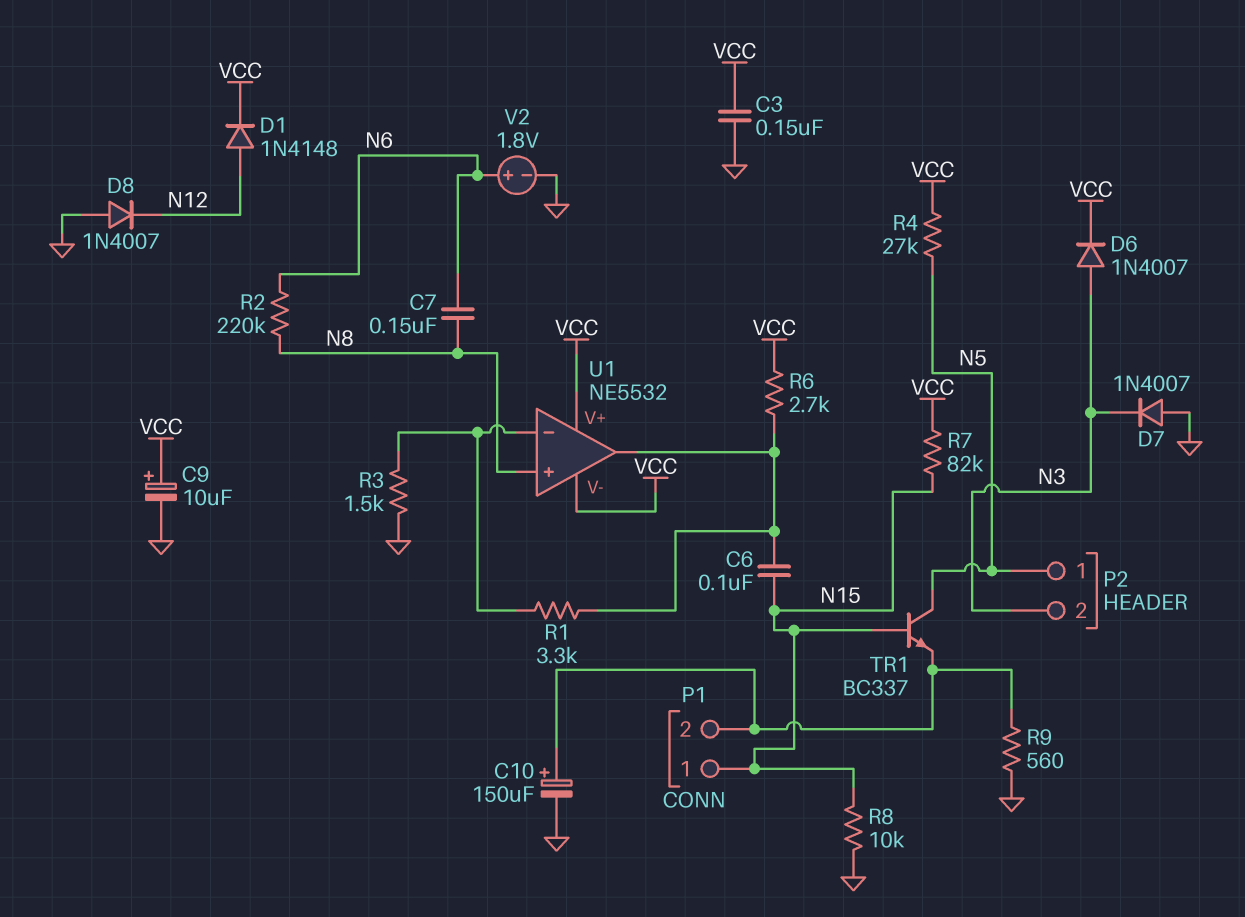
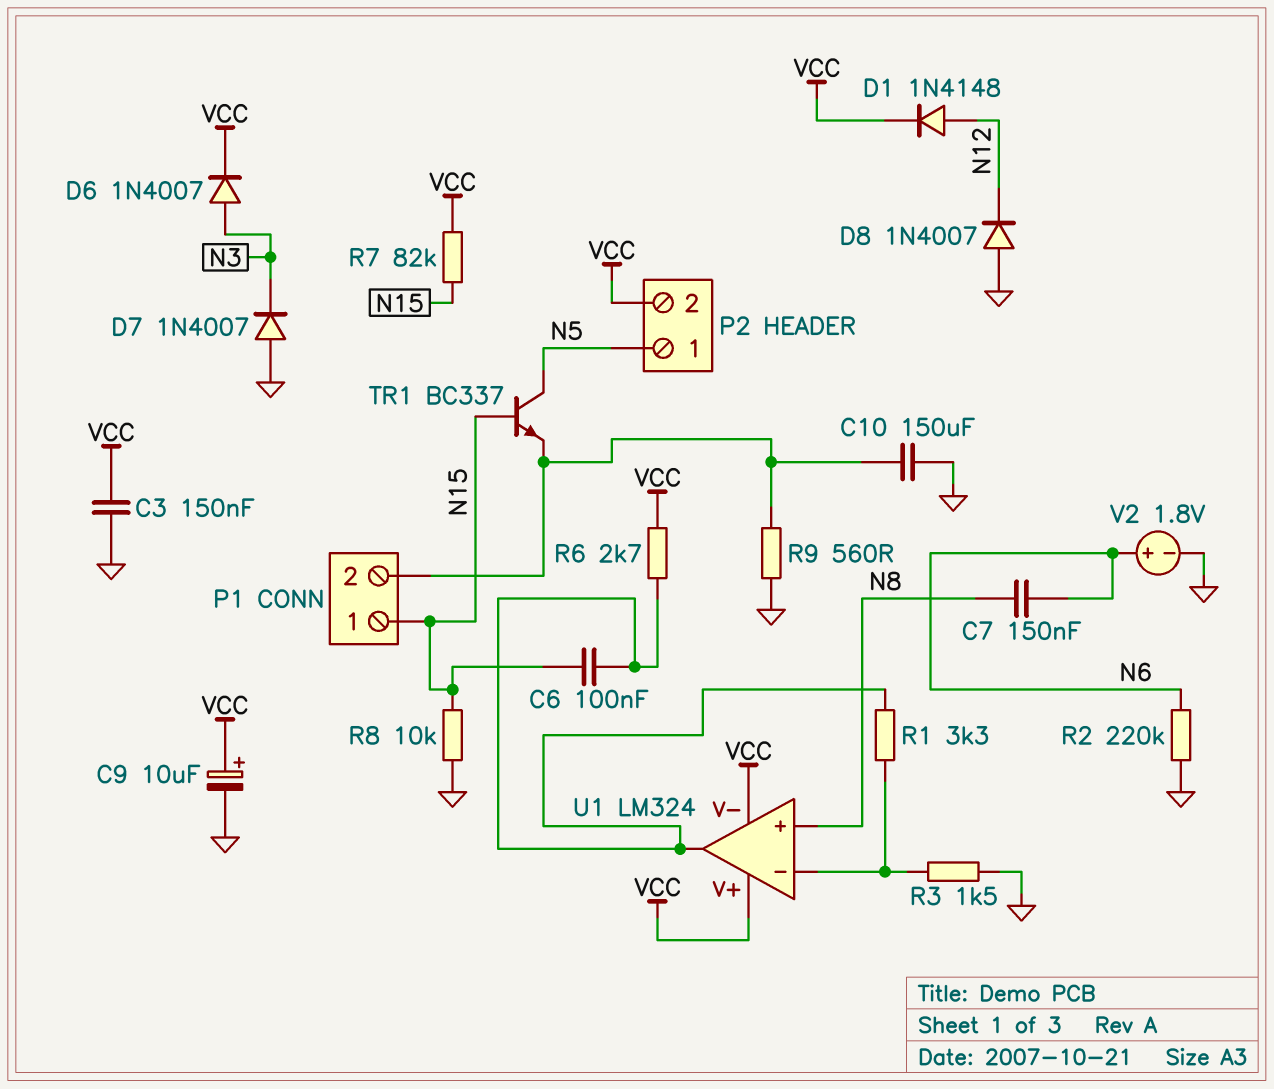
C10: 150uF (plus P1/2, minus GND) -> 150uF (GND, P1/2)
P2 pin 2: N3 -> VCC
R2: 220k (N6, N8) -> 220k (GND, N6)
R4: 27k (N5, VCC) -> none
U1: NE5532 -> LM324

